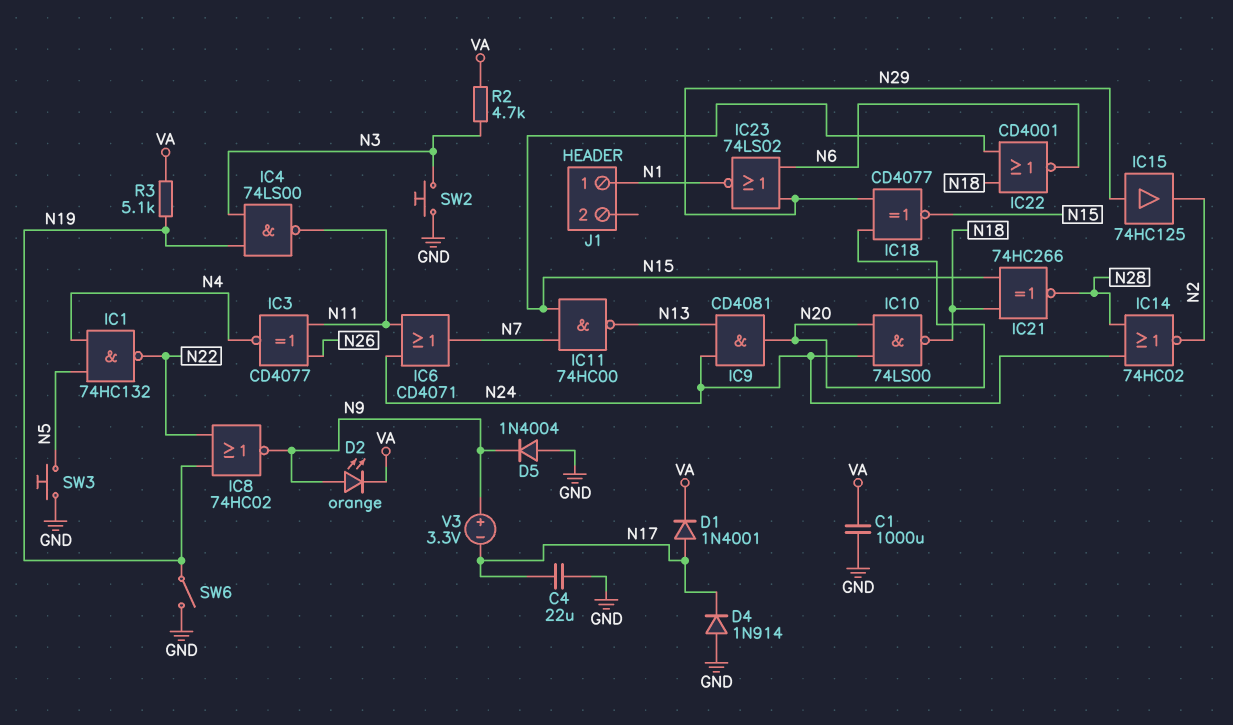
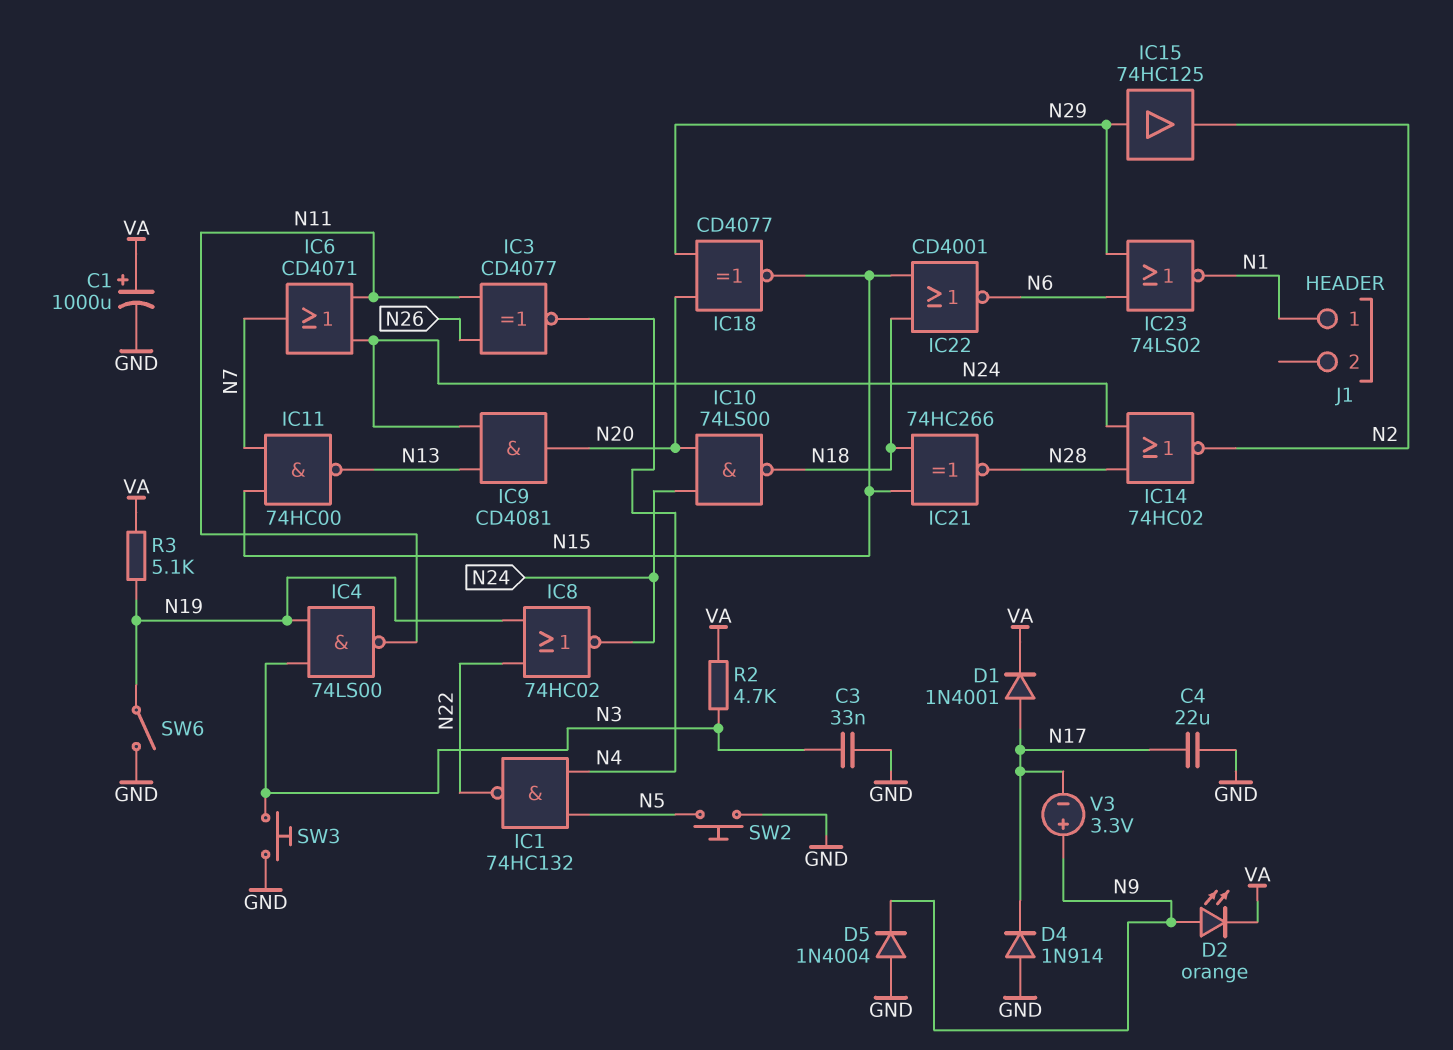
C1: 1000uF (GND, VA) -> 1000uF (plus VA, minus GND)
C3: none -> 33nF (GND, N3)
IC8: NOR 74HC02 (in N19, in N22, out N9) -> NOR 74HC02 (in N19, in N22, out N24)
SW2: button (GND, N3) -> button (GND, N5)
SW3: button (GND, N5) -> button (GND, N3)

